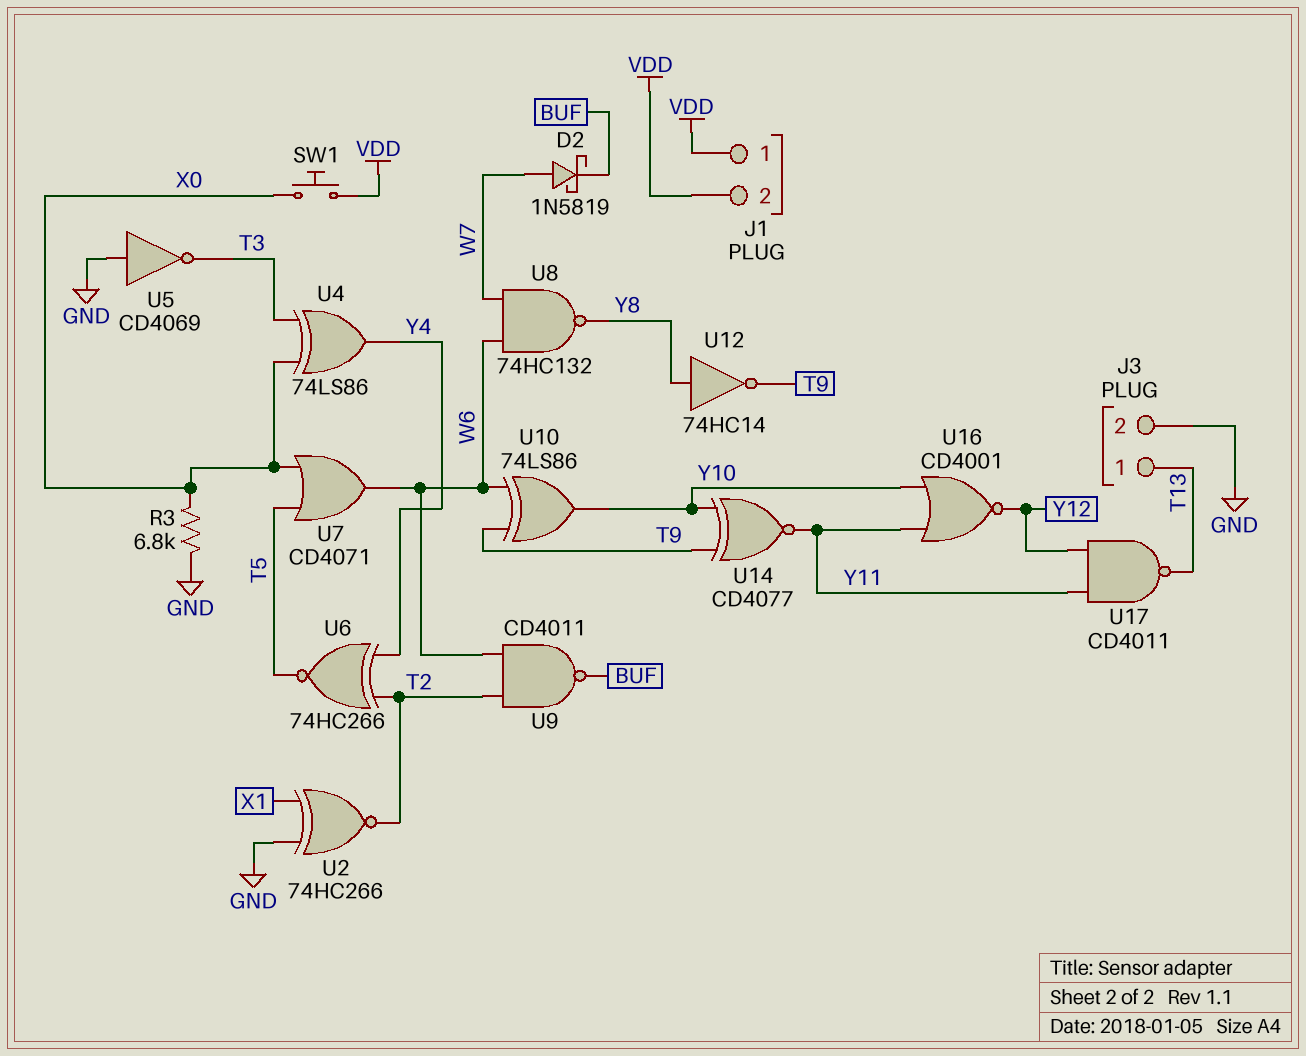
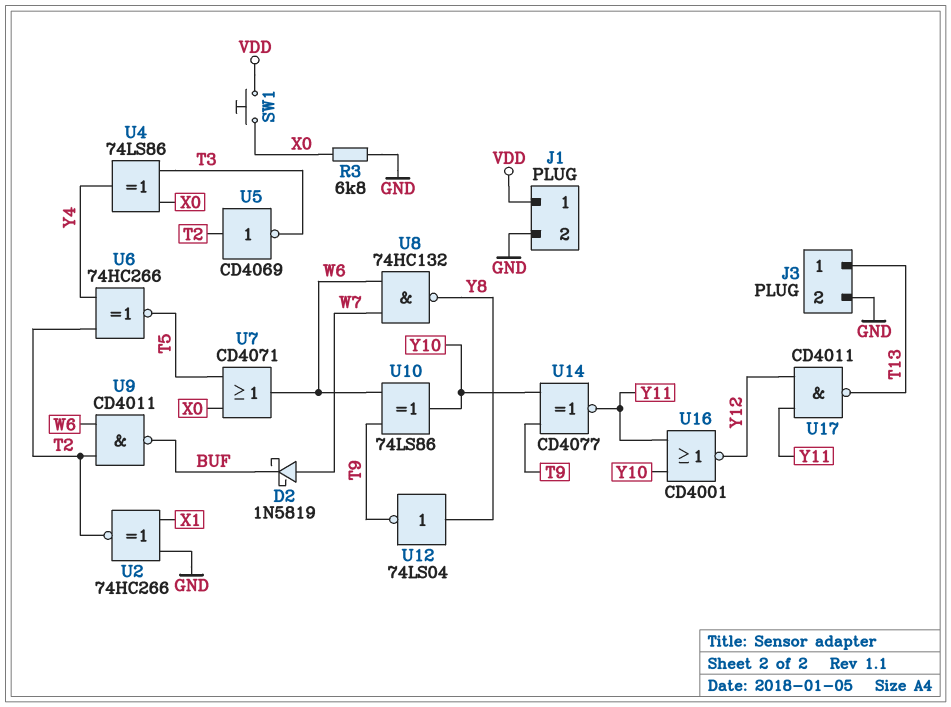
J1 pin 2: VDD -> GND
U5: NOT CD4069 (in GND, out T3) -> NOT CD4069 (in T2, out T3)
U12: NOT 74HC14 (in Y8, out T9) -> NOT 74LS04 (in Y8, out T9)

